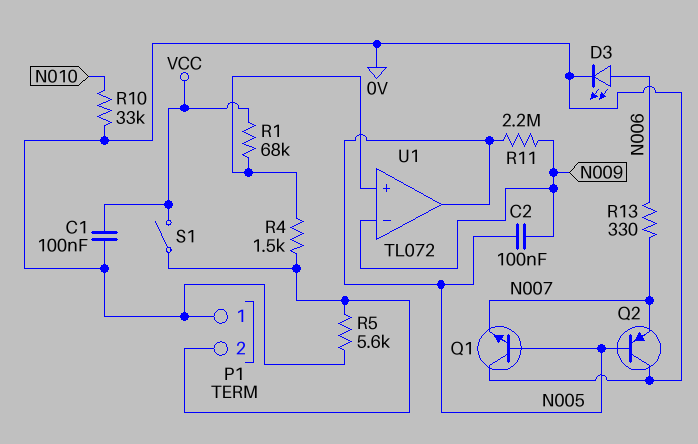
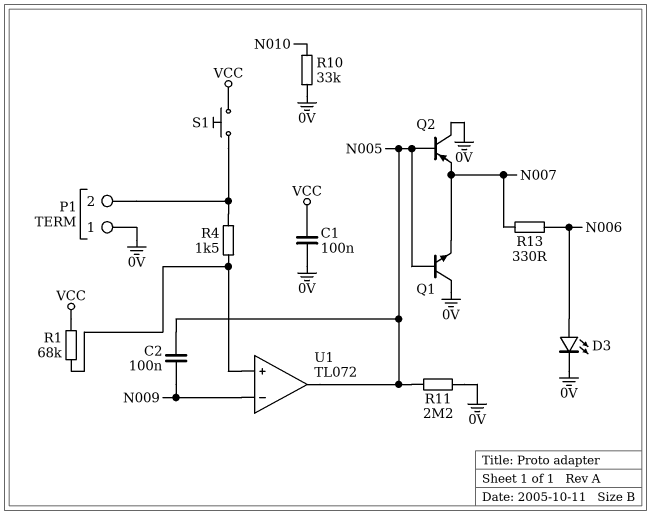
R5: 5.6k (0V, P1/2) -> none
R11: 2.2M (N005, N009) -> 2.2M (0V, N005)
S1: switch (P1/2, VCC) -> button (P1/2, VCC)

